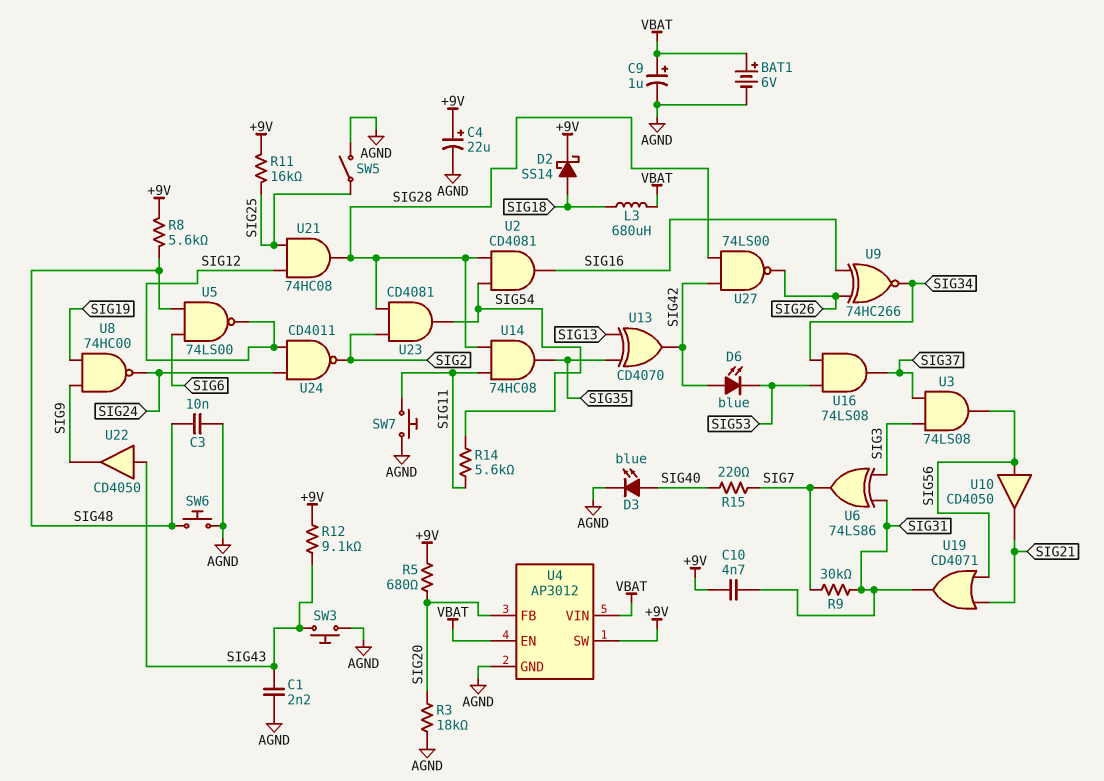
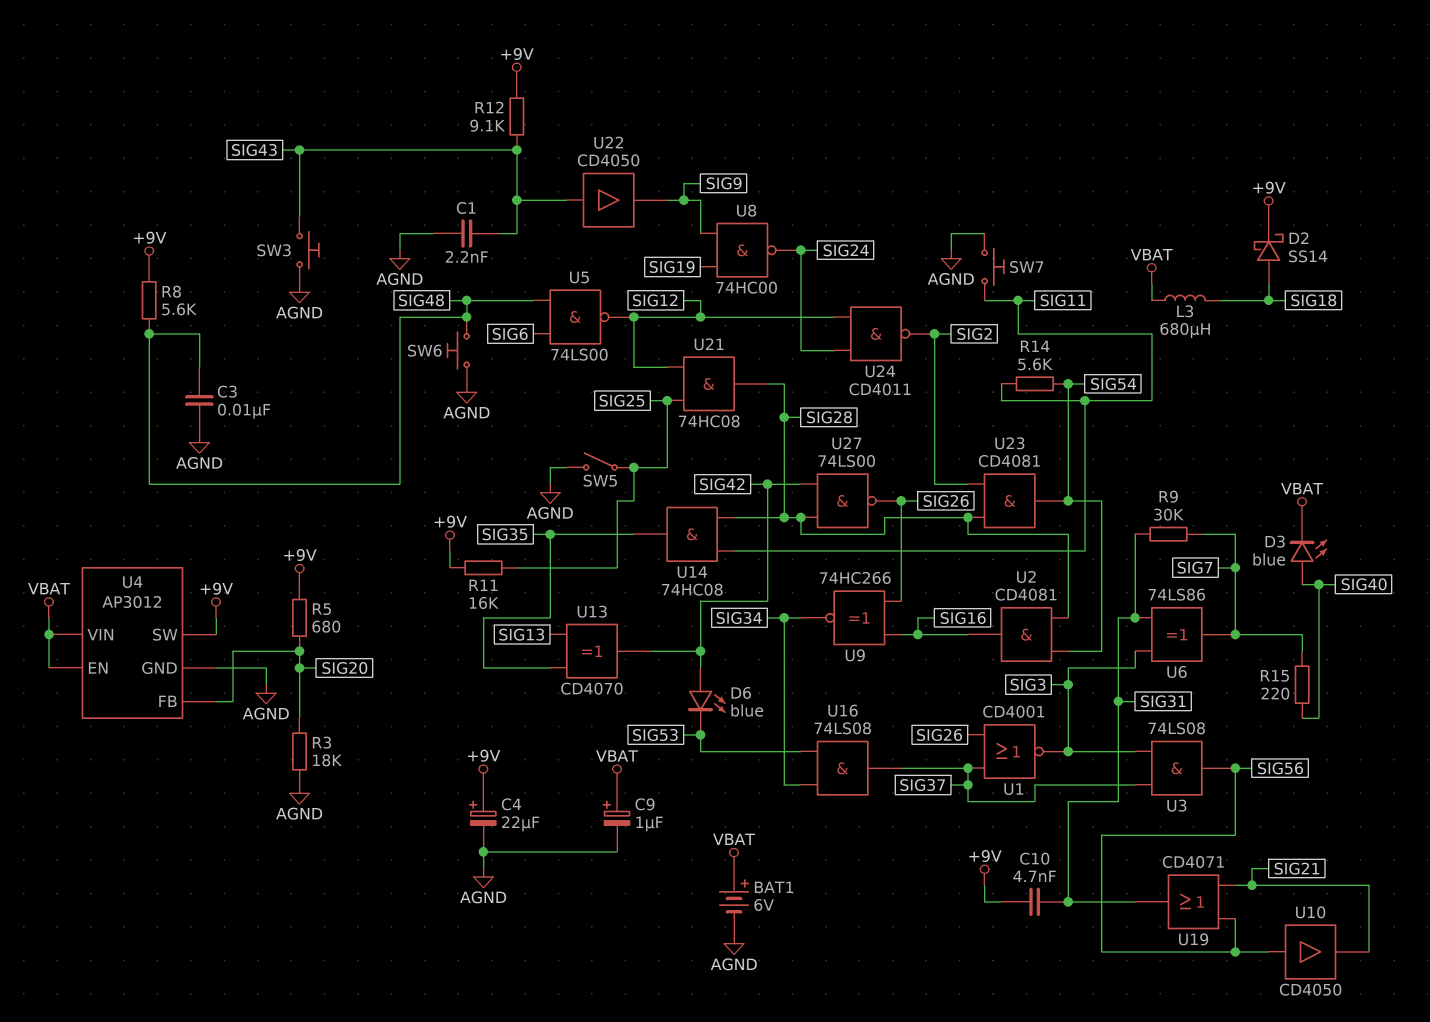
D3: LED blue (A SIG40, K AGND) -> LED blue (A SIG40, K VBAT)
U1: none -> NOR CD4001 (in SIG26, in SIG37, out SIG3)

